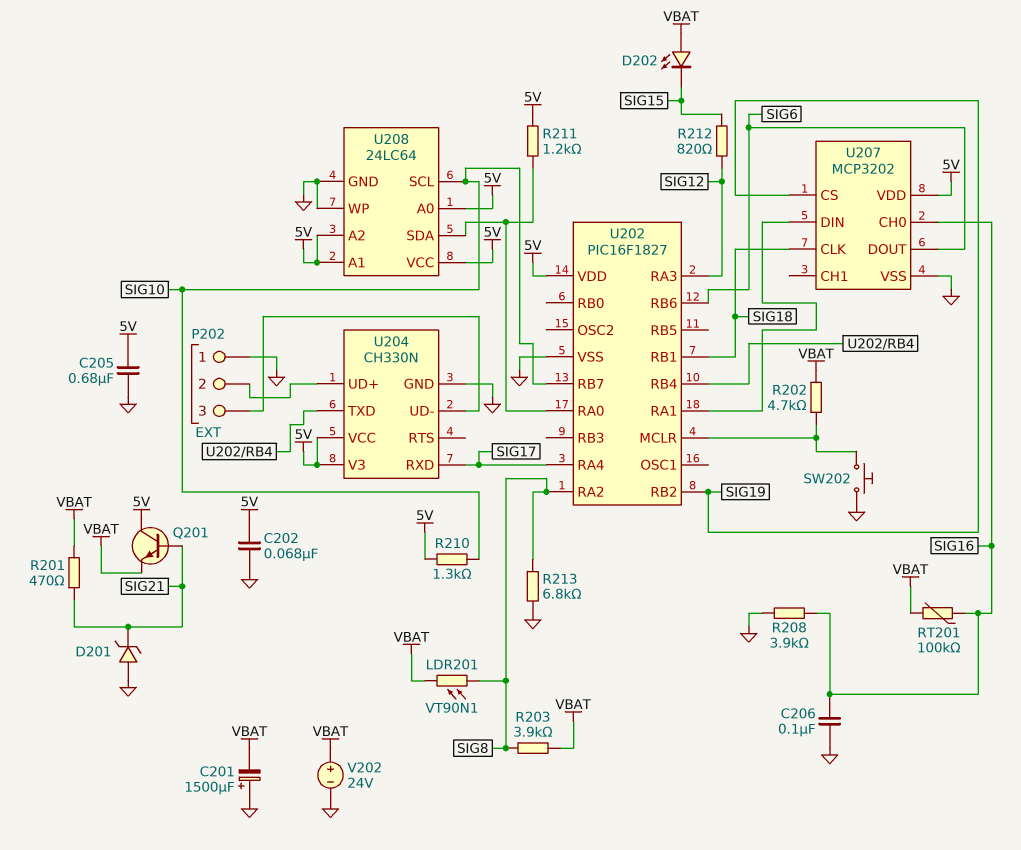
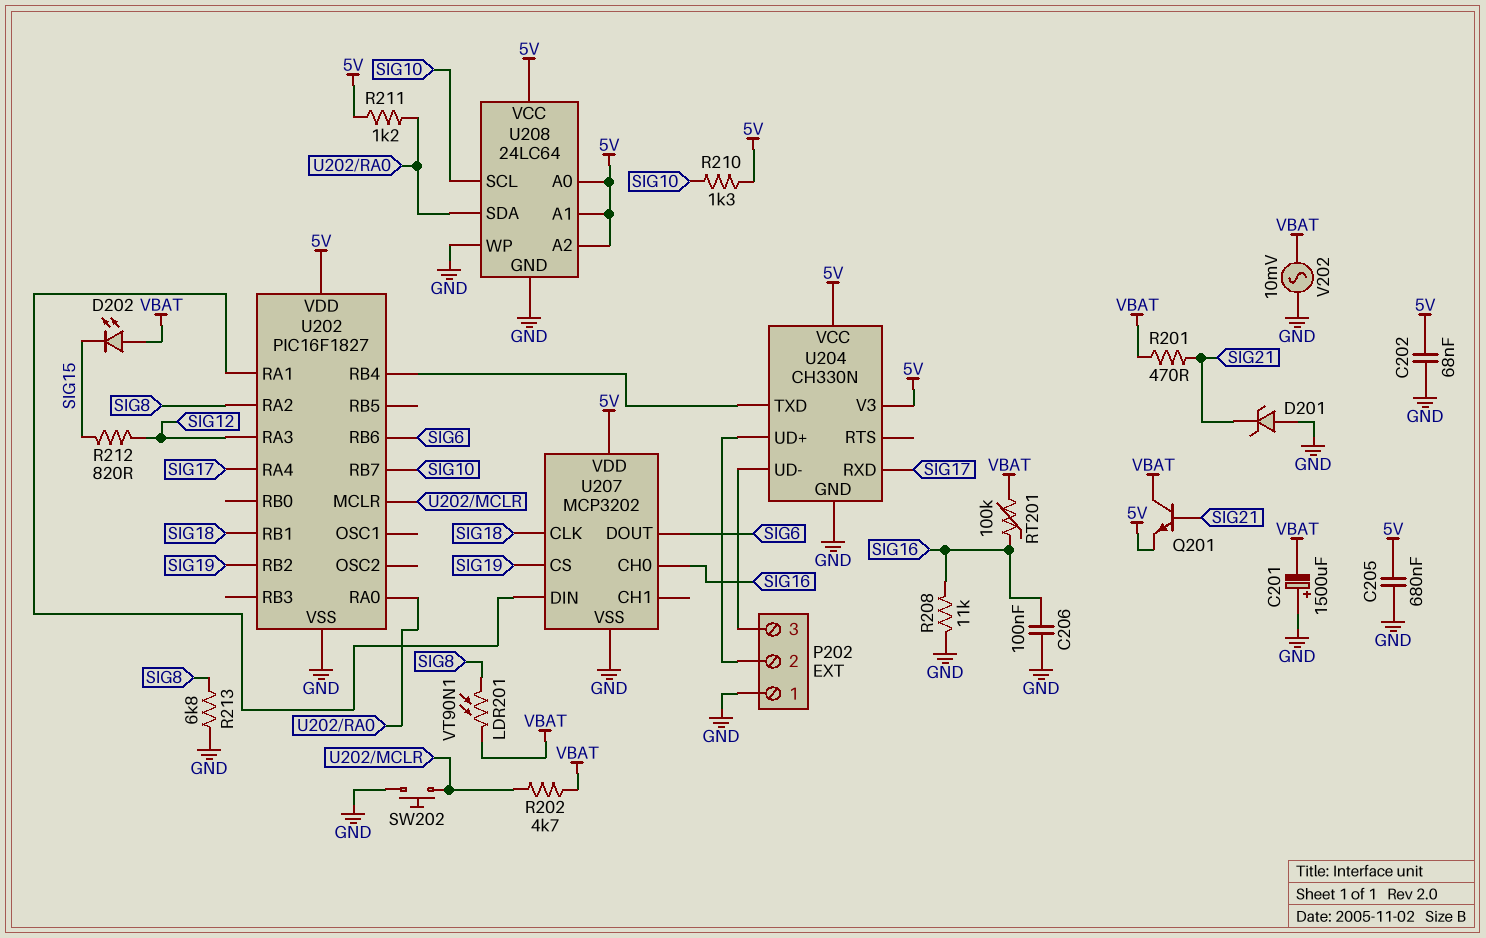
Q201: NPN (B SIG21, C 5V, E VBAT) -> NPN (B SIG21, C VBAT, E 5V)
R203: 3.9k (SIG8, VBAT) -> none
R208: 3.9k (GND, SIG16) -> 11k (GND, SIG16)
V202: 24V (plus VBAT, minus GND) -> AC 10mV (GND, VBAT)

